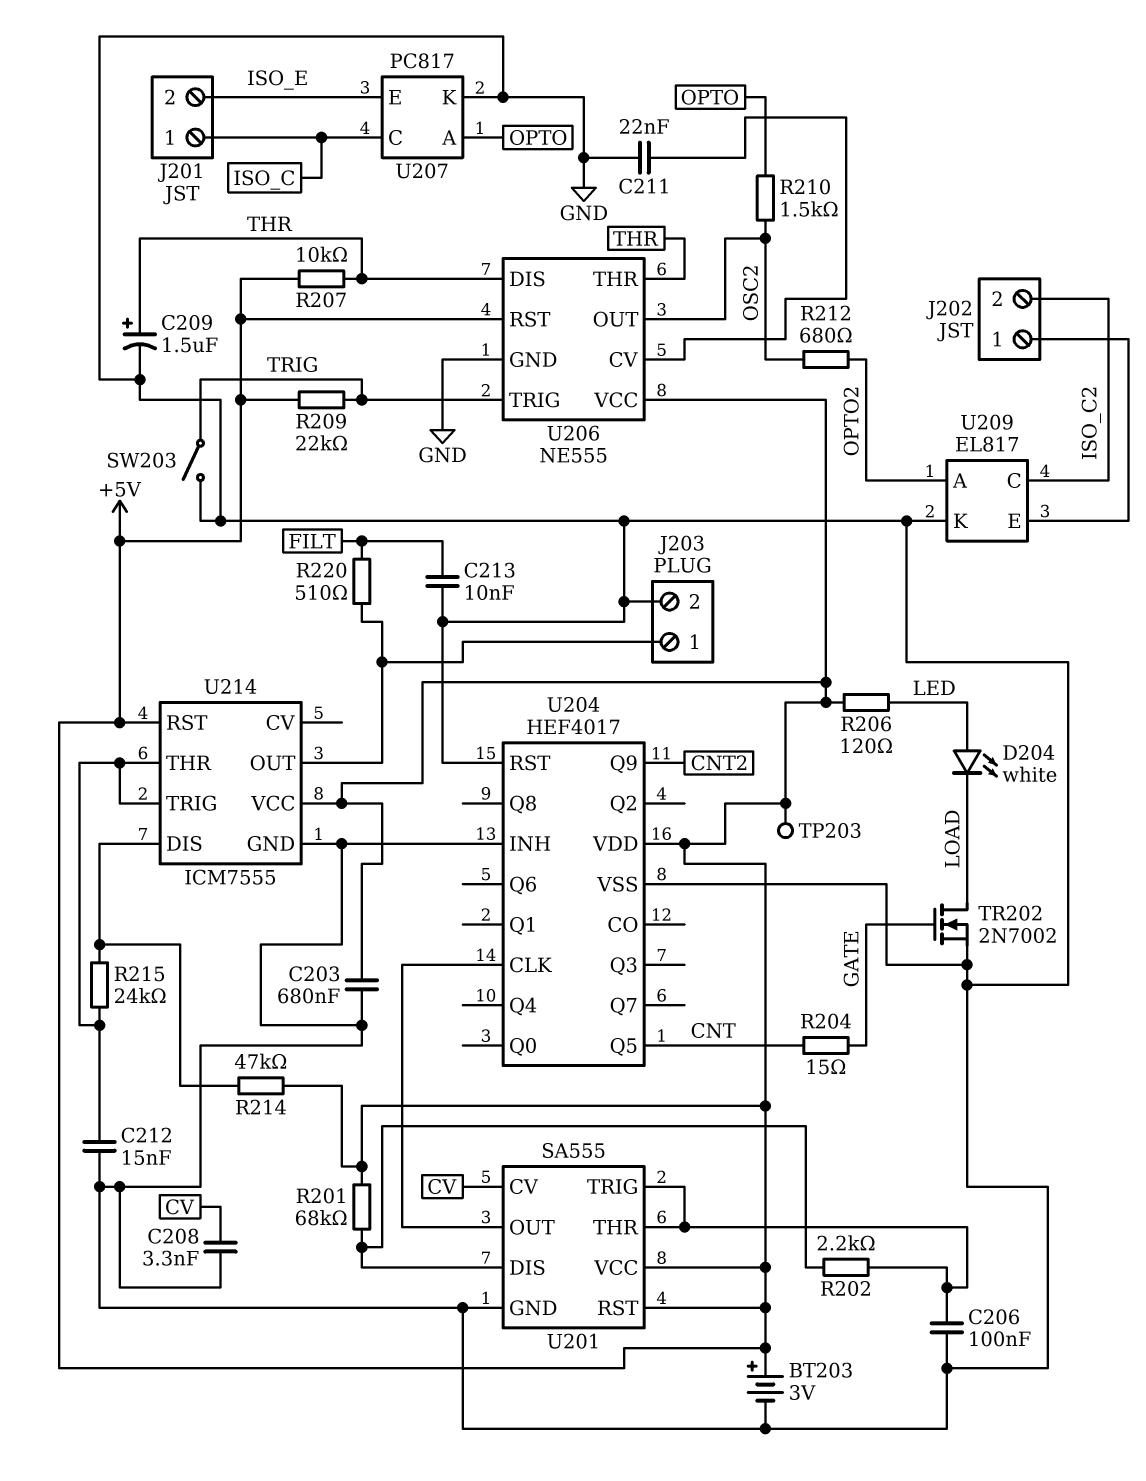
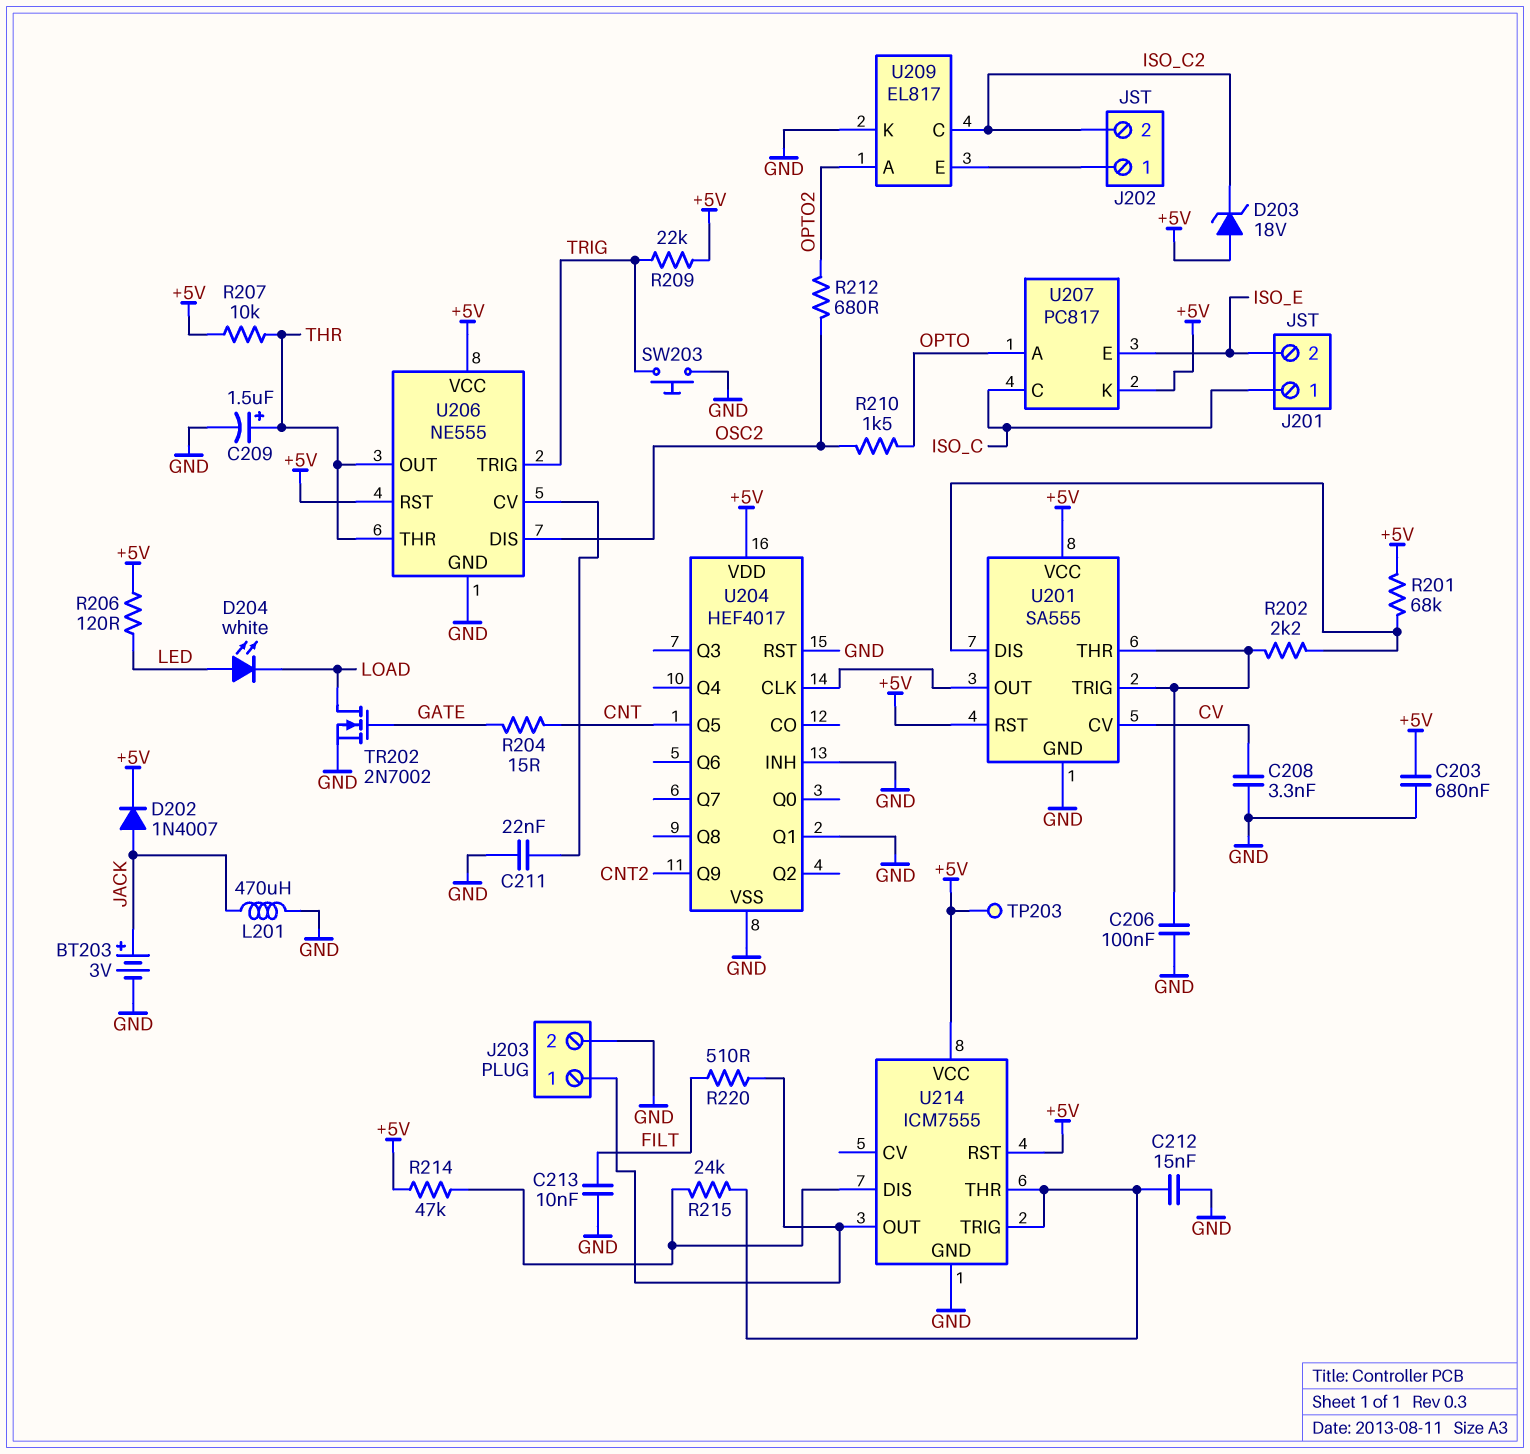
BT203: 3V (plus +5V, minus GND) -> 3V (plus JACK, minus GND)
D202: none -> diode 1N4007 (A JACK, K +5V)
D203: none -> zener 18V (A +5V, K ISO_C2)
L201: none -> 470uH (GND, JACK)
SW203: switch (GND, TRIG) -> button (GND, TRIG)
U204 pin Q1: none -> GND
U206 pin DIS: THR -> OSC2
U206 pin OUT: OSC2 -> THR
U207 pin K: GND -> +5V

